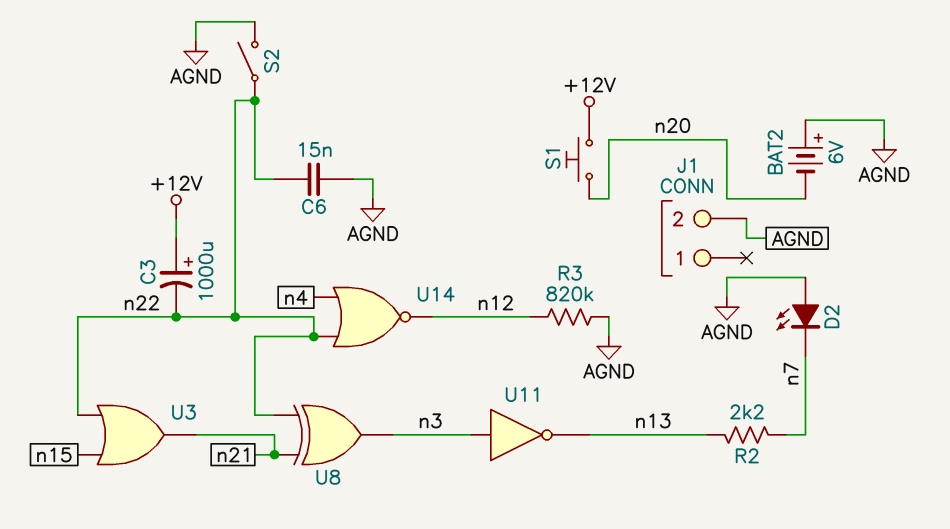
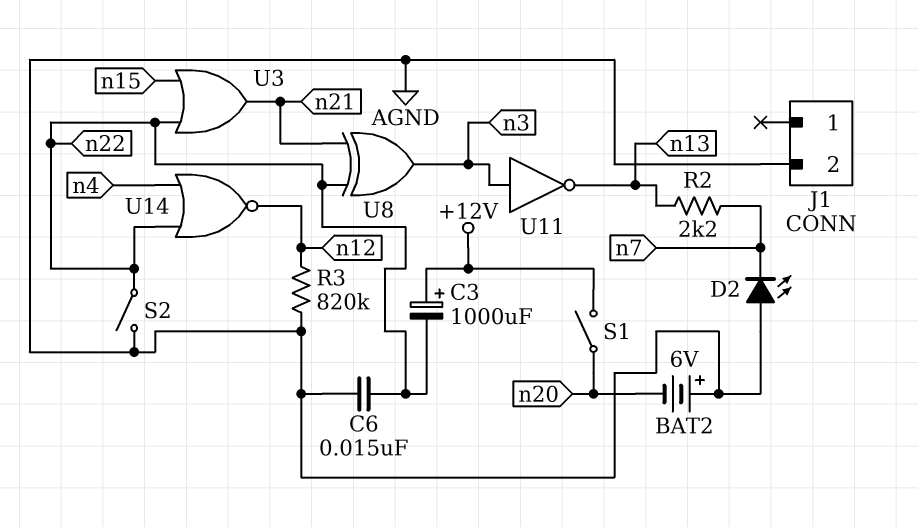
S1: button (+12V, n20) -> switch (+12V, n20)

